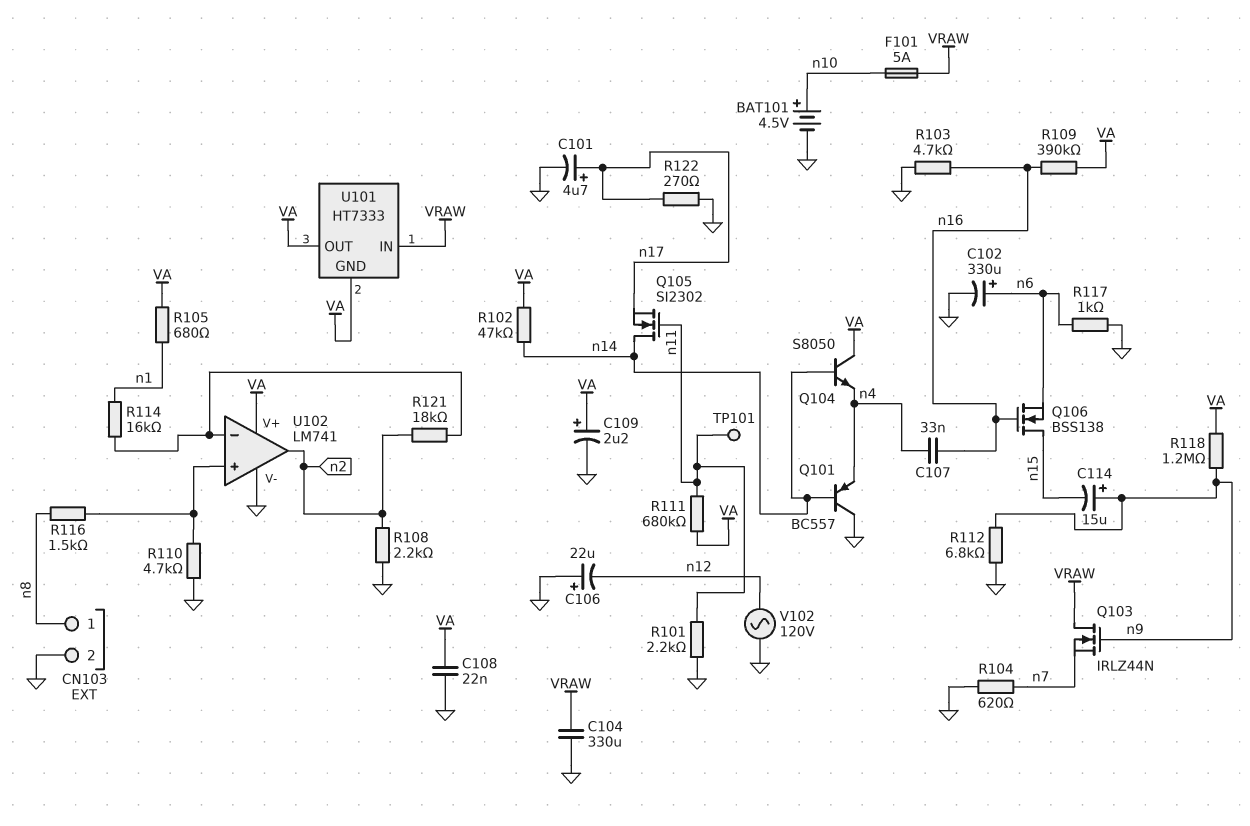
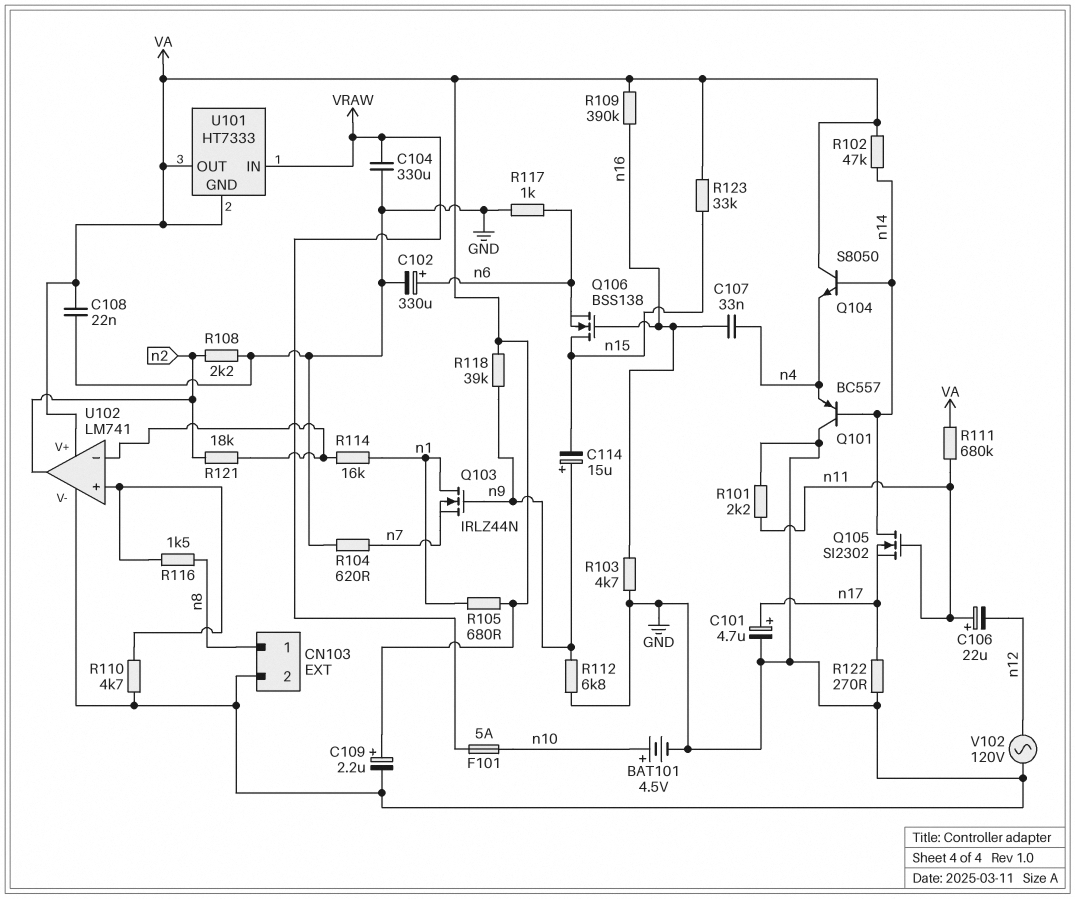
C106: 22uF (plus GND, minus n12) -> 22uF (plus n11, minus n12)
Q103: NMOS IRLZ44N (G n9, D VRAW, S n7) -> NMOS IRLZ44N (G n9, D n1, S n7)
R118: 1.2M (VA, n9) -> 39k (VA, n9)
R123: none -> 33k (VA, n15)
TP101: test point (n11) -> none

